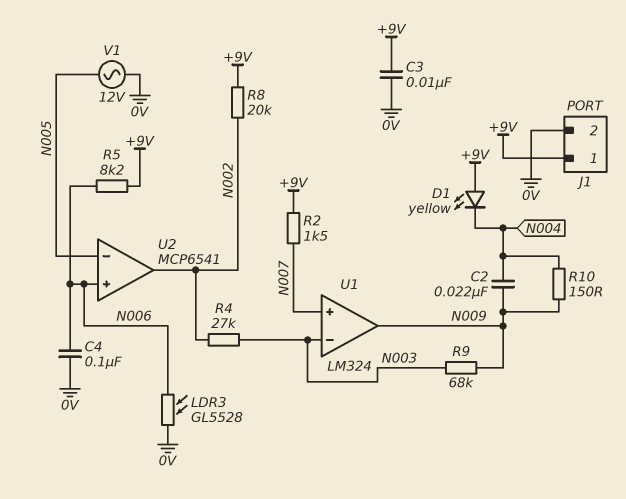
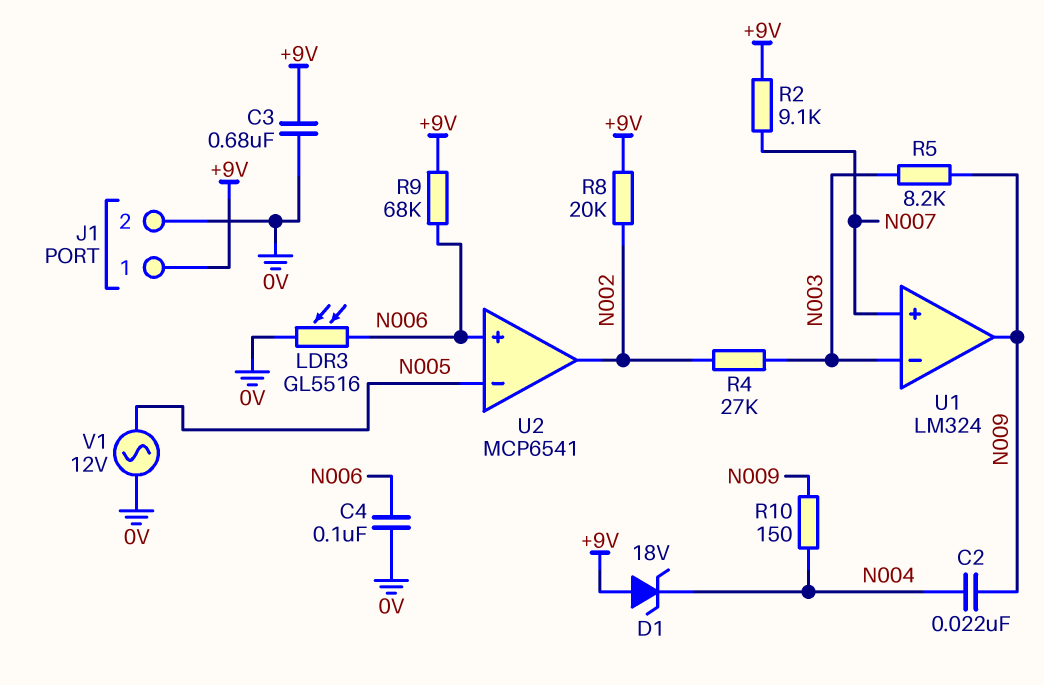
C3: 10nF (+9V, 0V) -> 680nF (+9V, 0V)
D1: LED yellow (A +9V, K N004) -> zener 18V (A +9V, K N004)
LDR3: GL5528 (0V, N006) -> GL5516 (0V, N006)
R2: 1.5k (+9V, N007) -> 9.1k (+9V, N007)
R5: 8.2k (+9V, N006) -> 8.2k (N003, N009)
R9: 68k (N003, N009) -> 68k (+9V, N006)

